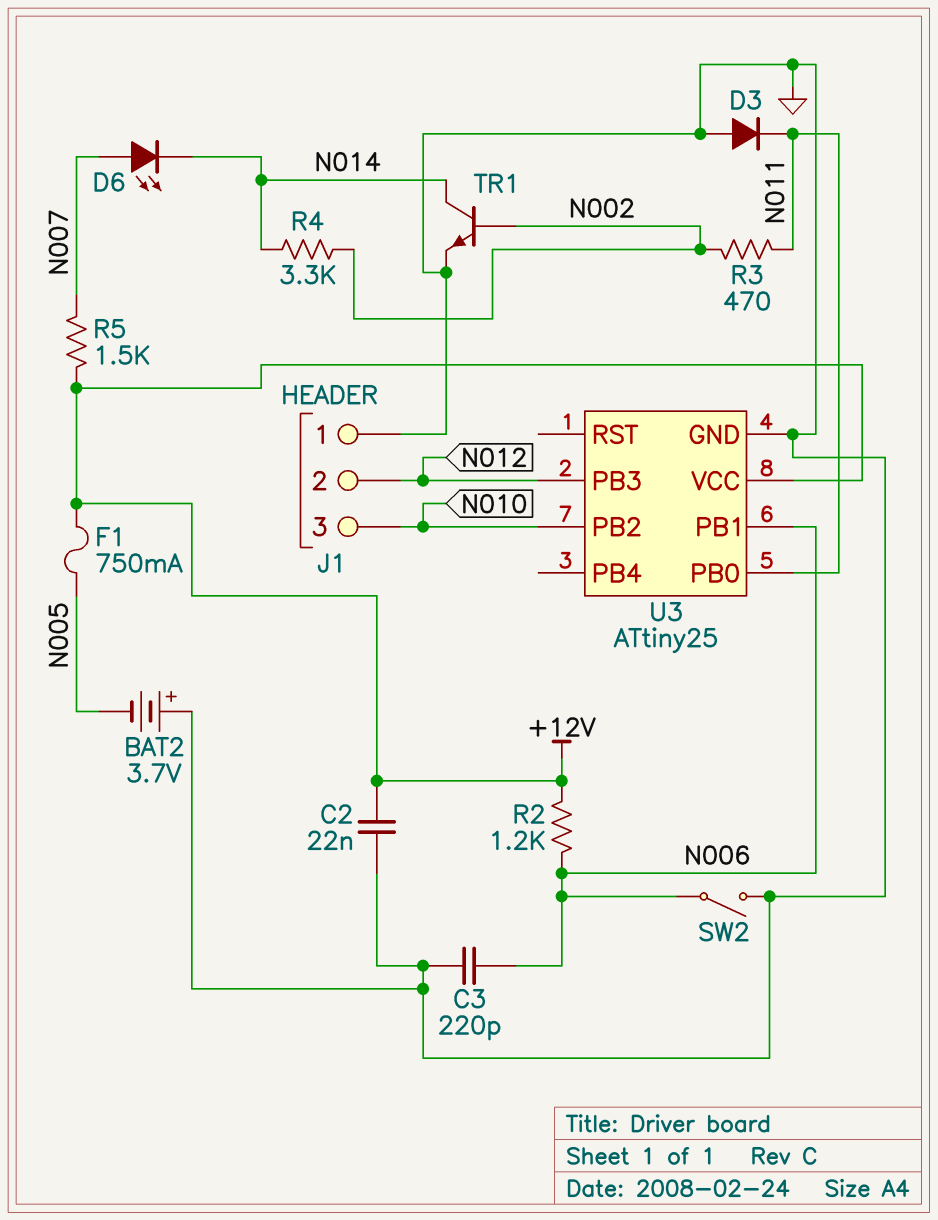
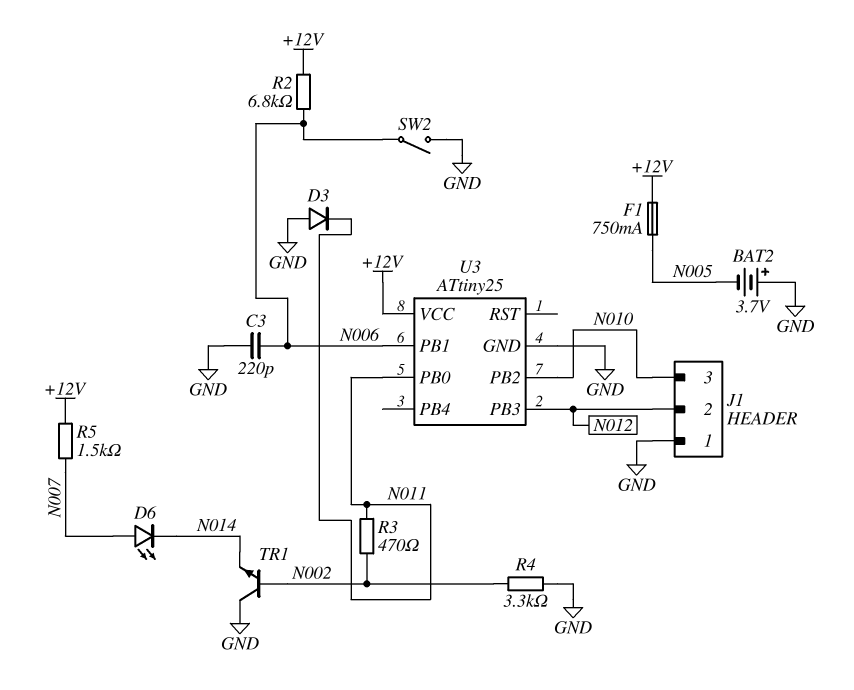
C2: 22nF (+12V, GND) -> none
R2: 1.2k (+12V, N006) -> 6.8k (+12V, N006)
R4: 3.3k (N002, N014) -> 3.3k (GND, N002)
TR1: NPN (B N002, C N014, E GND) -> NPN (B N002, C GND, E N014)

